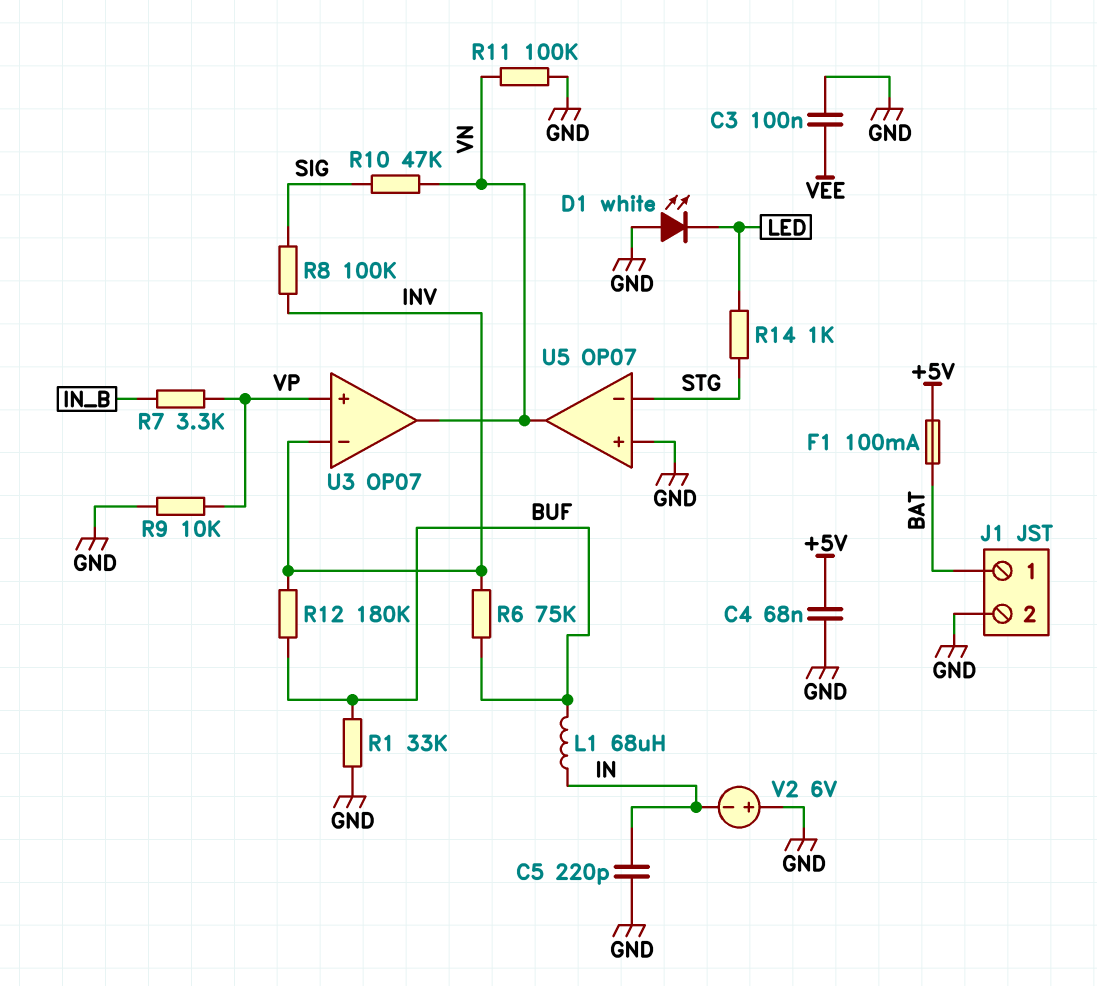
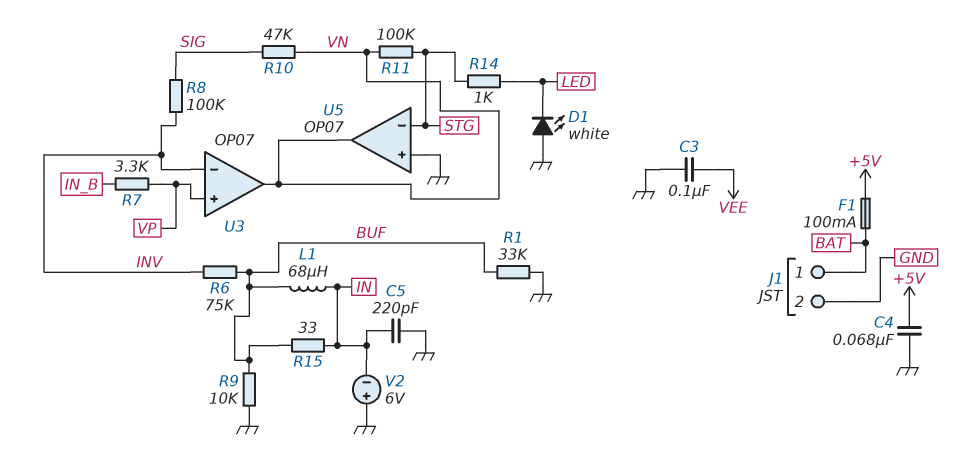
R9: 10k (GND, VP) -> 10k (BUF, GND)
R11: 100k (GND, VN) -> 100k (STG, VN)
R12: 180k (BUF, INV) -> none
R15: none -> 33 (BUF, IN)

